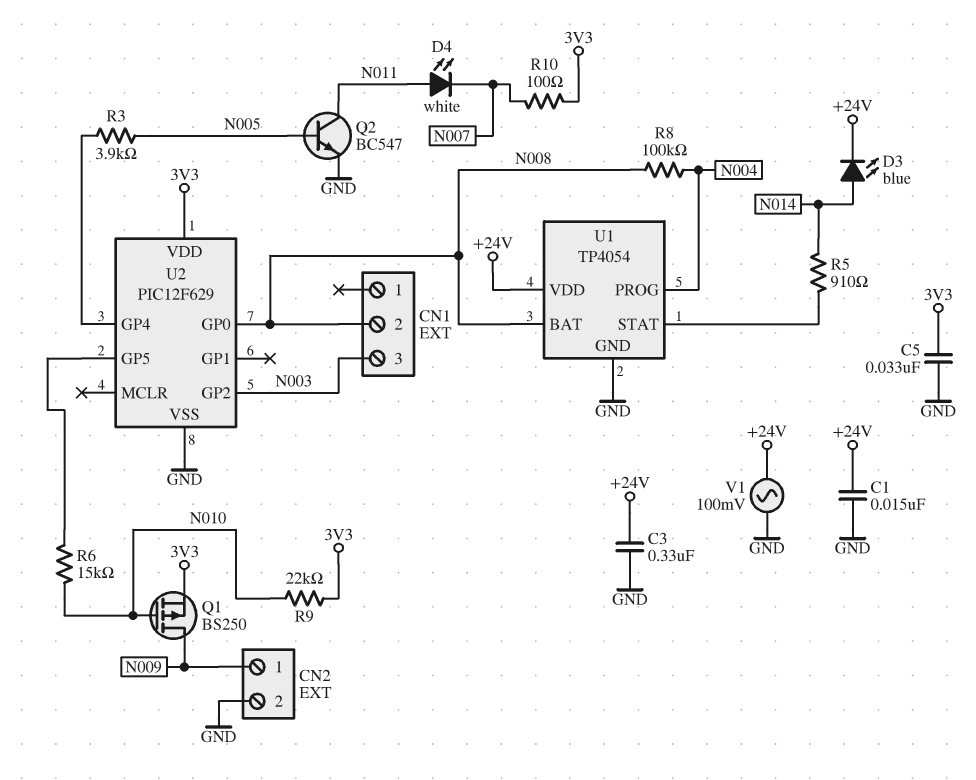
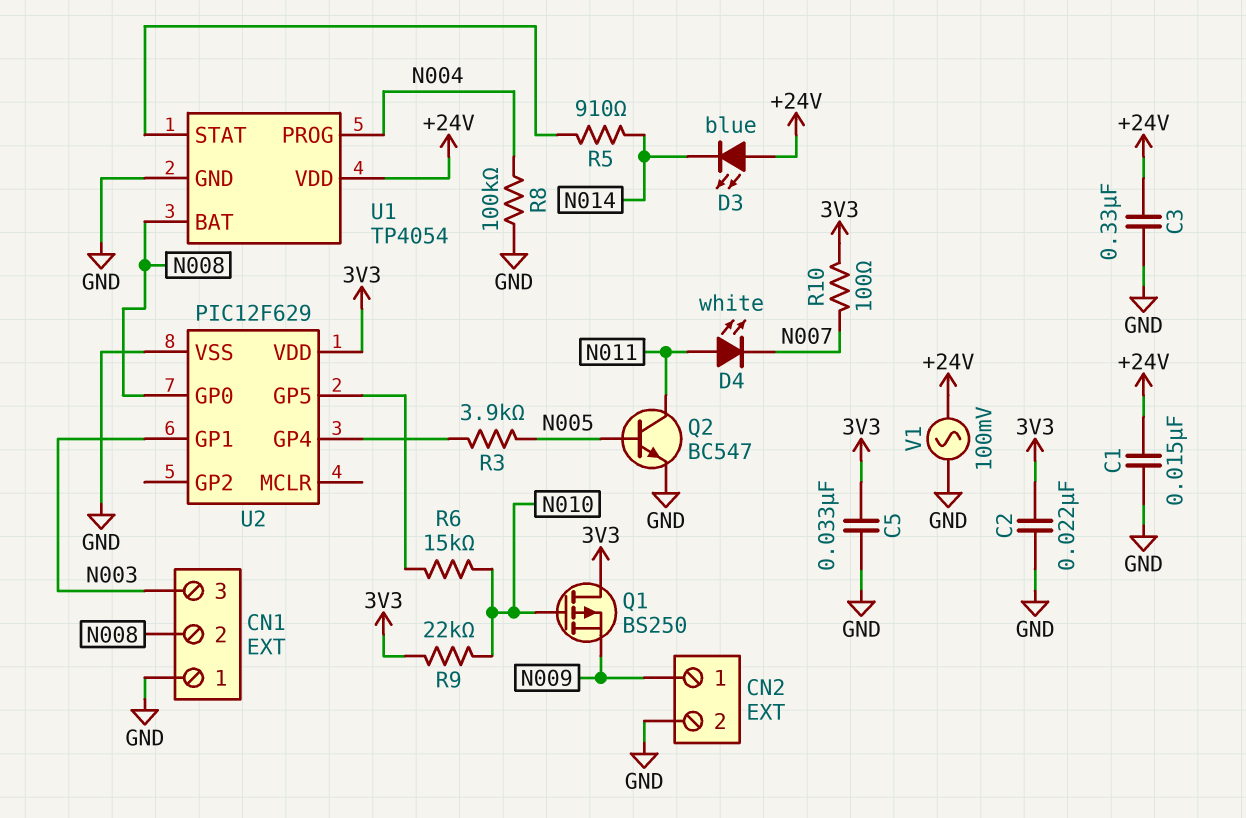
C2: none -> 22nF (3V3, GND)
CN1 pin 1: none -> GND
D3: LED blue (A N014, K +24V) -> LED blue (A +24V, K N014)
Q1: PMOS BS250 (G N010, D N009, S 3V3) -> PMOS BS250 (G N010, D 3V3, S N009)
R8: 100k (N004, N008) -> 100k (GND, N004)
U2 pin GP1: none -> N003
U2 pin GP2: N003 -> none

